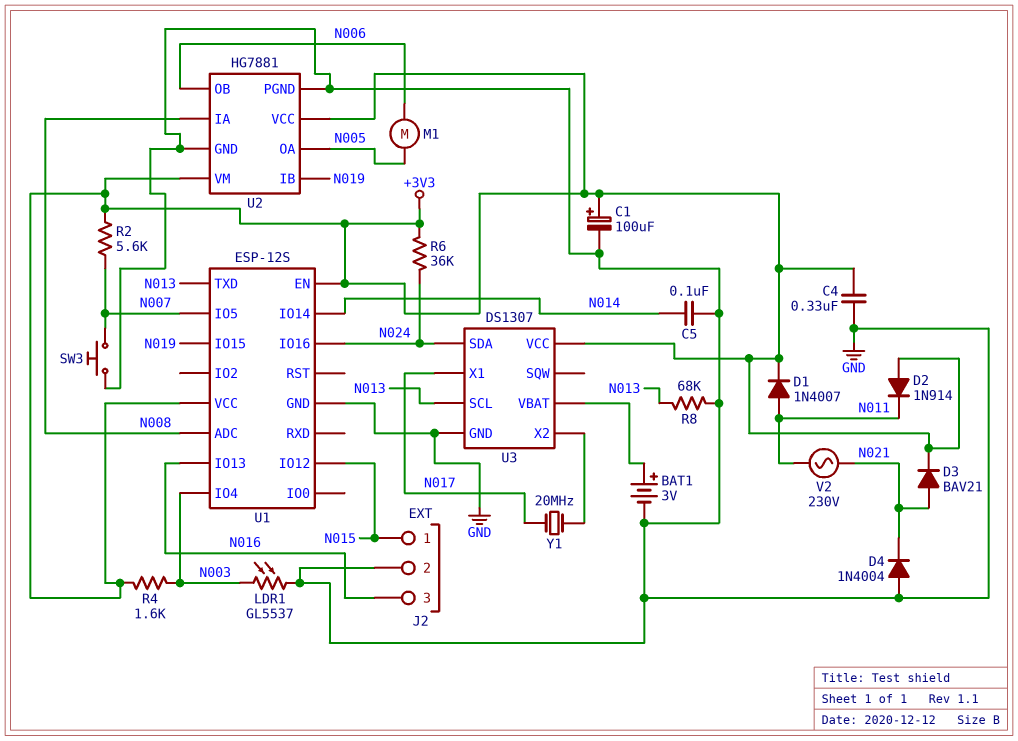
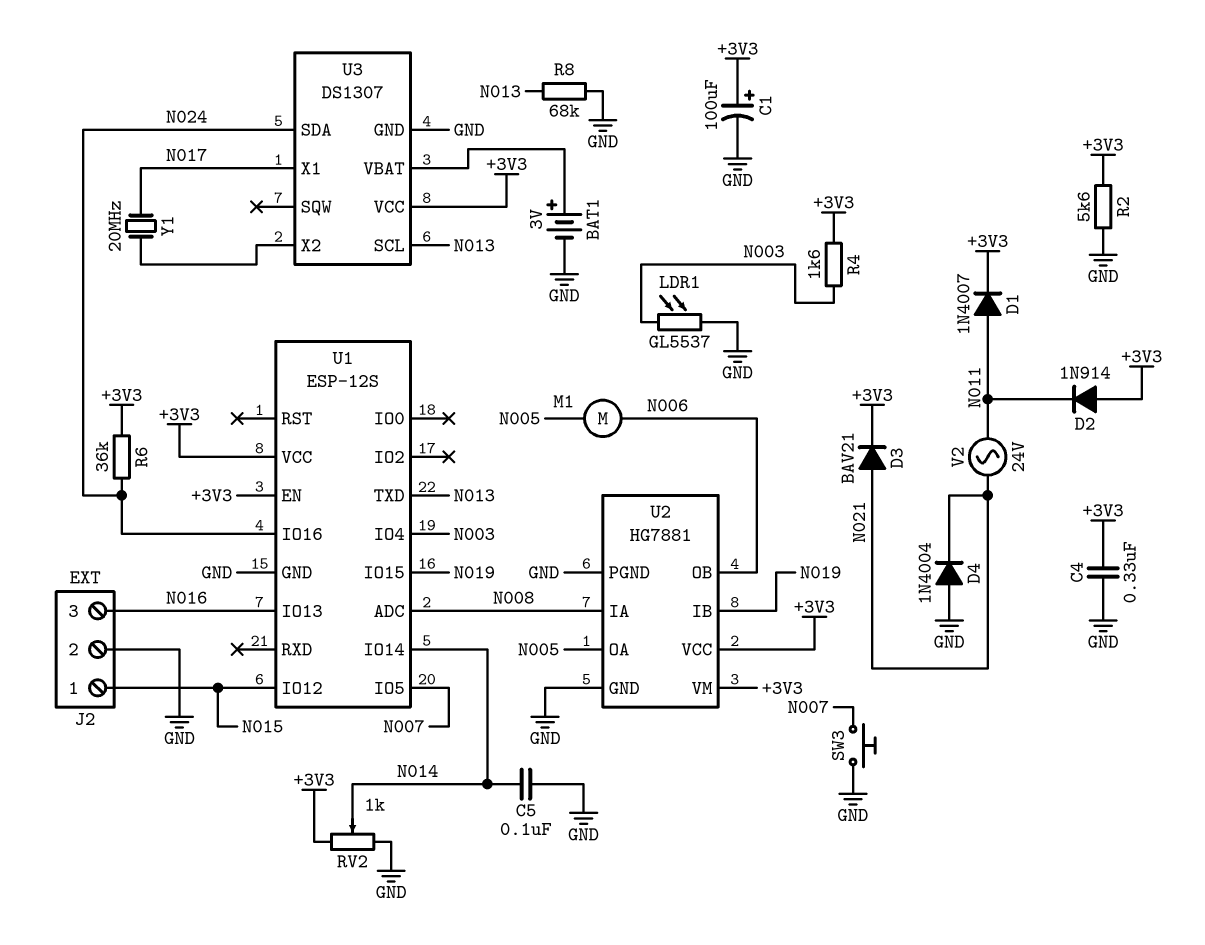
R2: 5.6k (+3V3, N007) -> 5.6k (+3V3, GND)
RV2: none -> 1k (+3V3, GND, wiper N014)
V2: AC 230V (N011, N021) -> AC 24V (N011, N021)

